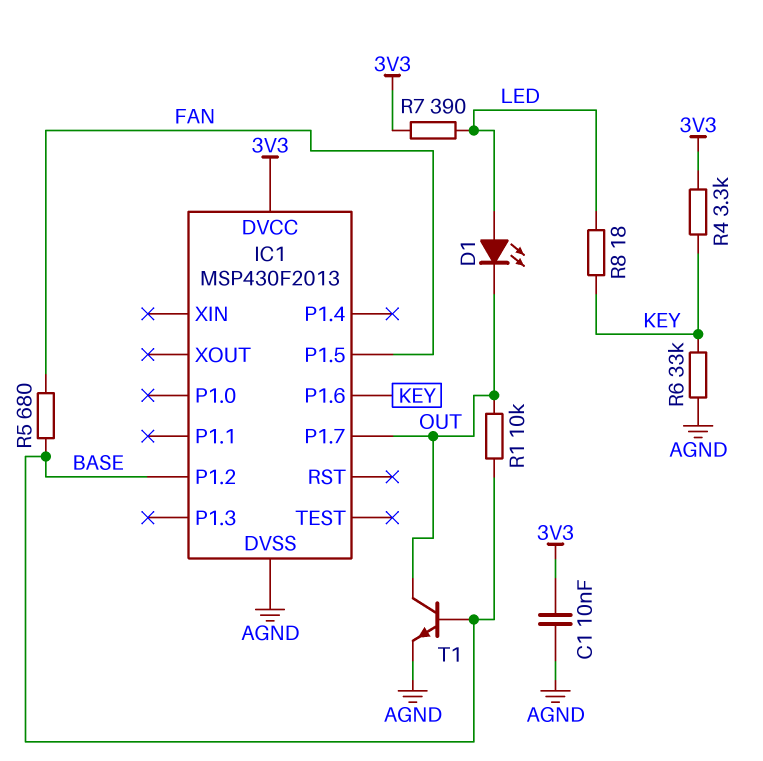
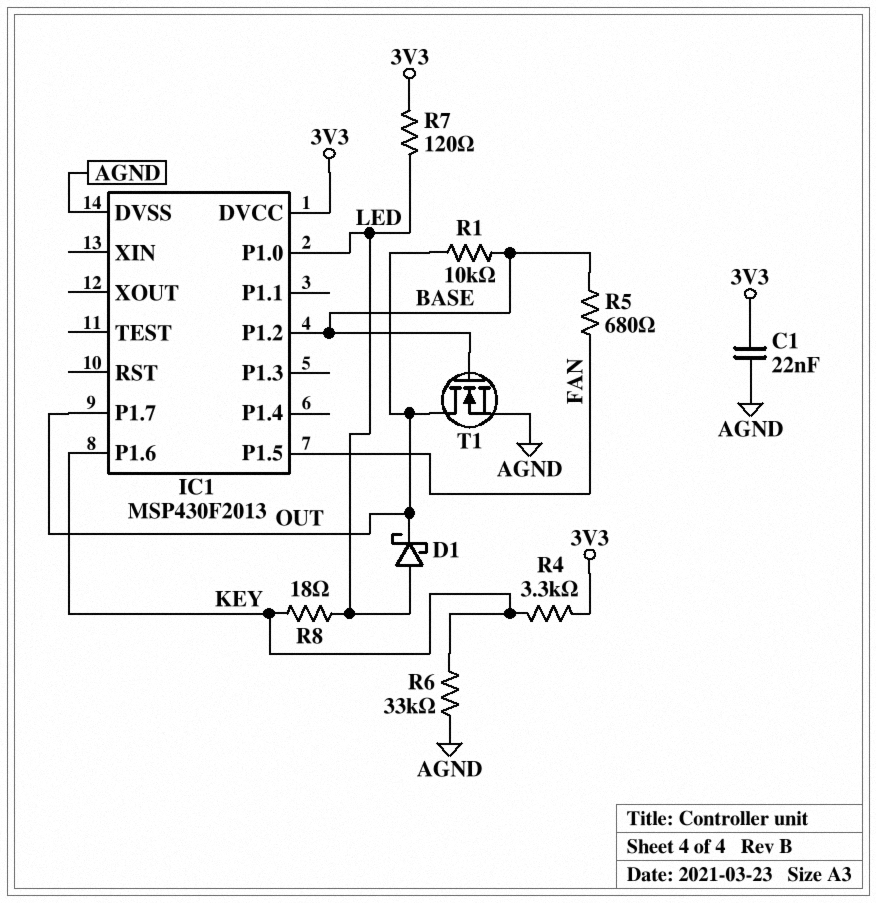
C1: 10nF (3V3, AGND) -> 22nF (3V3, AGND)
D1: LED (A LED, K OUT) -> schottky (A LED, K OUT)
IC1 pin P1.0: none -> LED
R7: 390 (3V3, LED) -> 120 (3V3, LED)
T1: NPN (B BASE, C OUT, E AGND) -> NMOS (G BASE, D OUT, S AGND)

